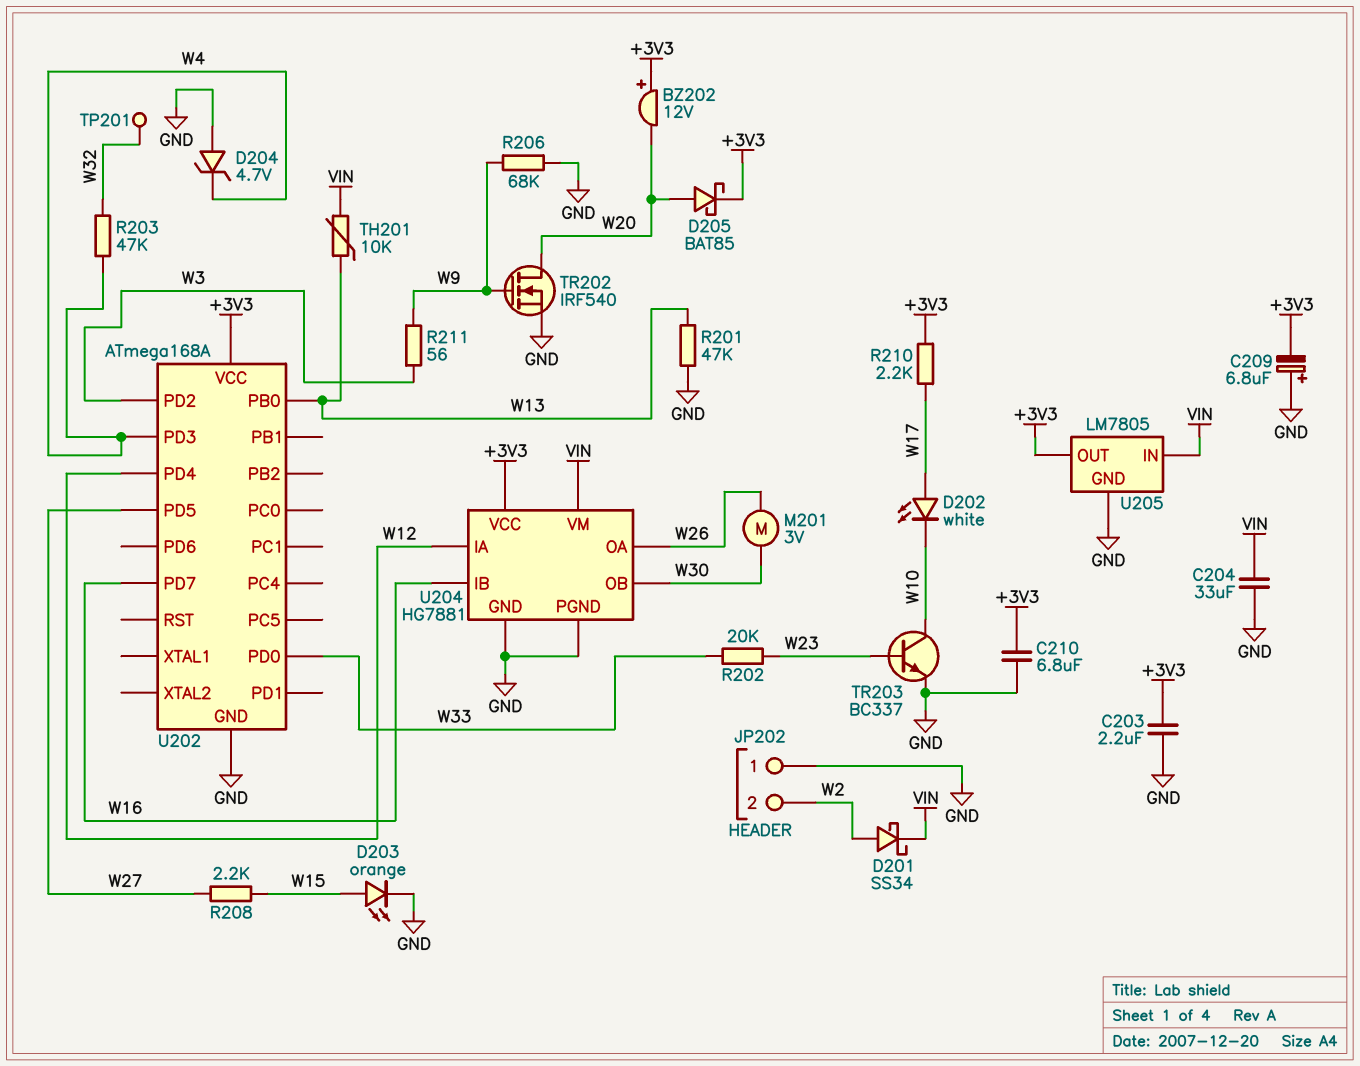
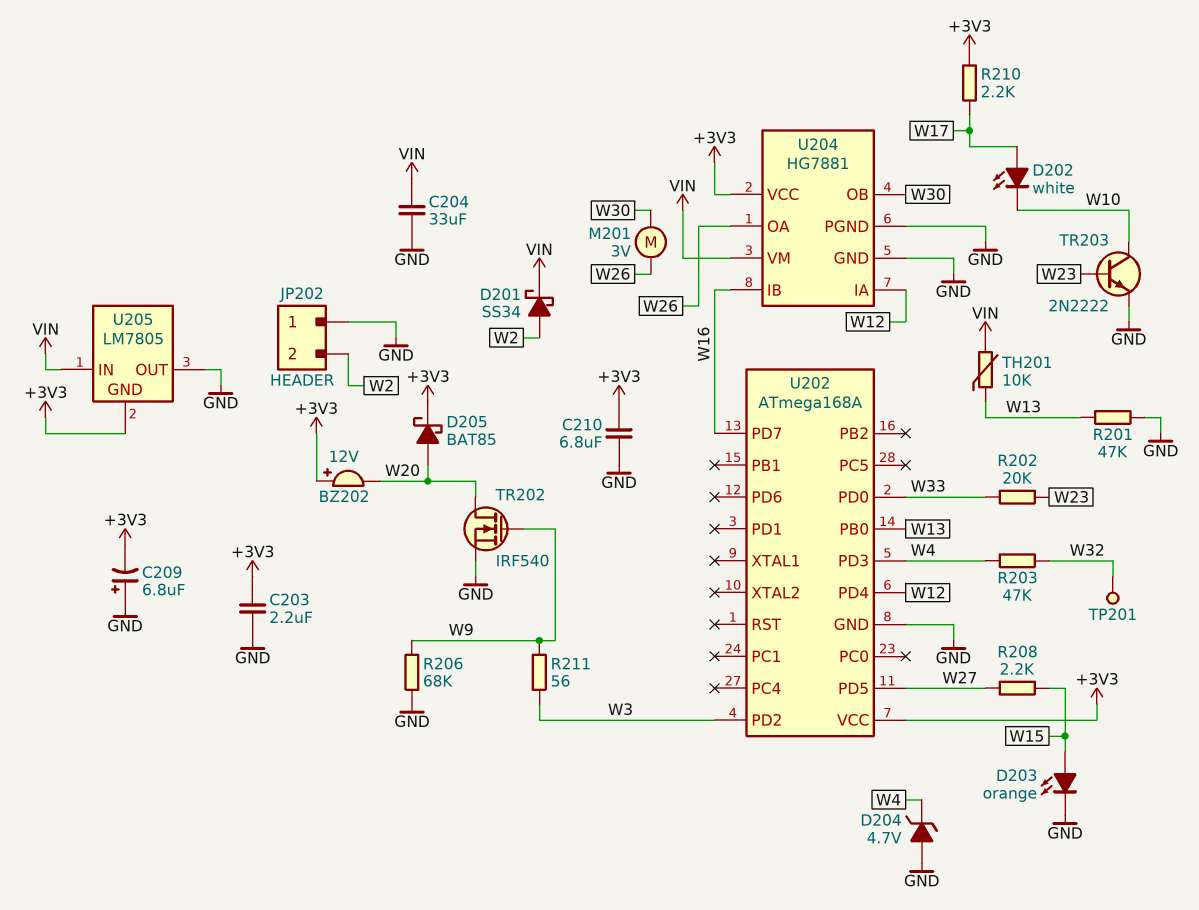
TR203: NPN BC337 (B W23, C W10, E GND) -> NPN 2N2222 (B W23, C W10, E GND)
U205 pin GND: GND -> +3V3
U205 pin OUT: +3V3 -> GND

